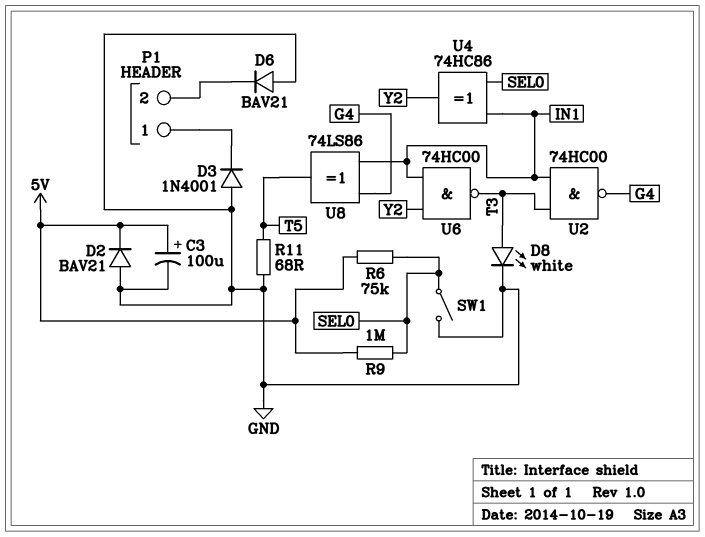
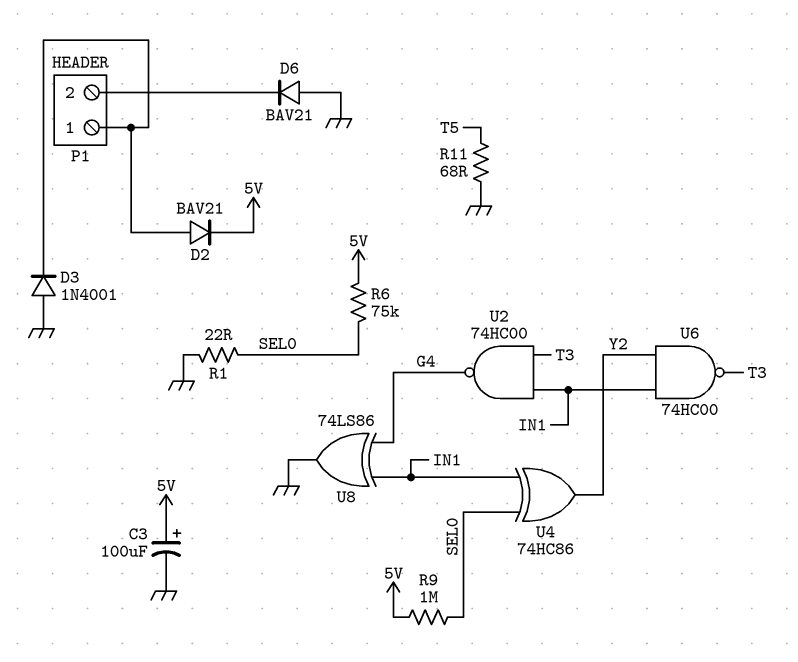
D2: diode BAV21 (A GND, K 5V) -> diode BAV21 (A P1/1, K 5V)
D8: LED white (A T3, K GND) -> none
R1: none -> 22 (GND, SEL0)
SW1: switch (GND, SEL0) -> none
U8: XOR 74LS86 (in G4, in IN1, out T5) -> XOR 74LS86 (in G4, in IN1, out GND)

